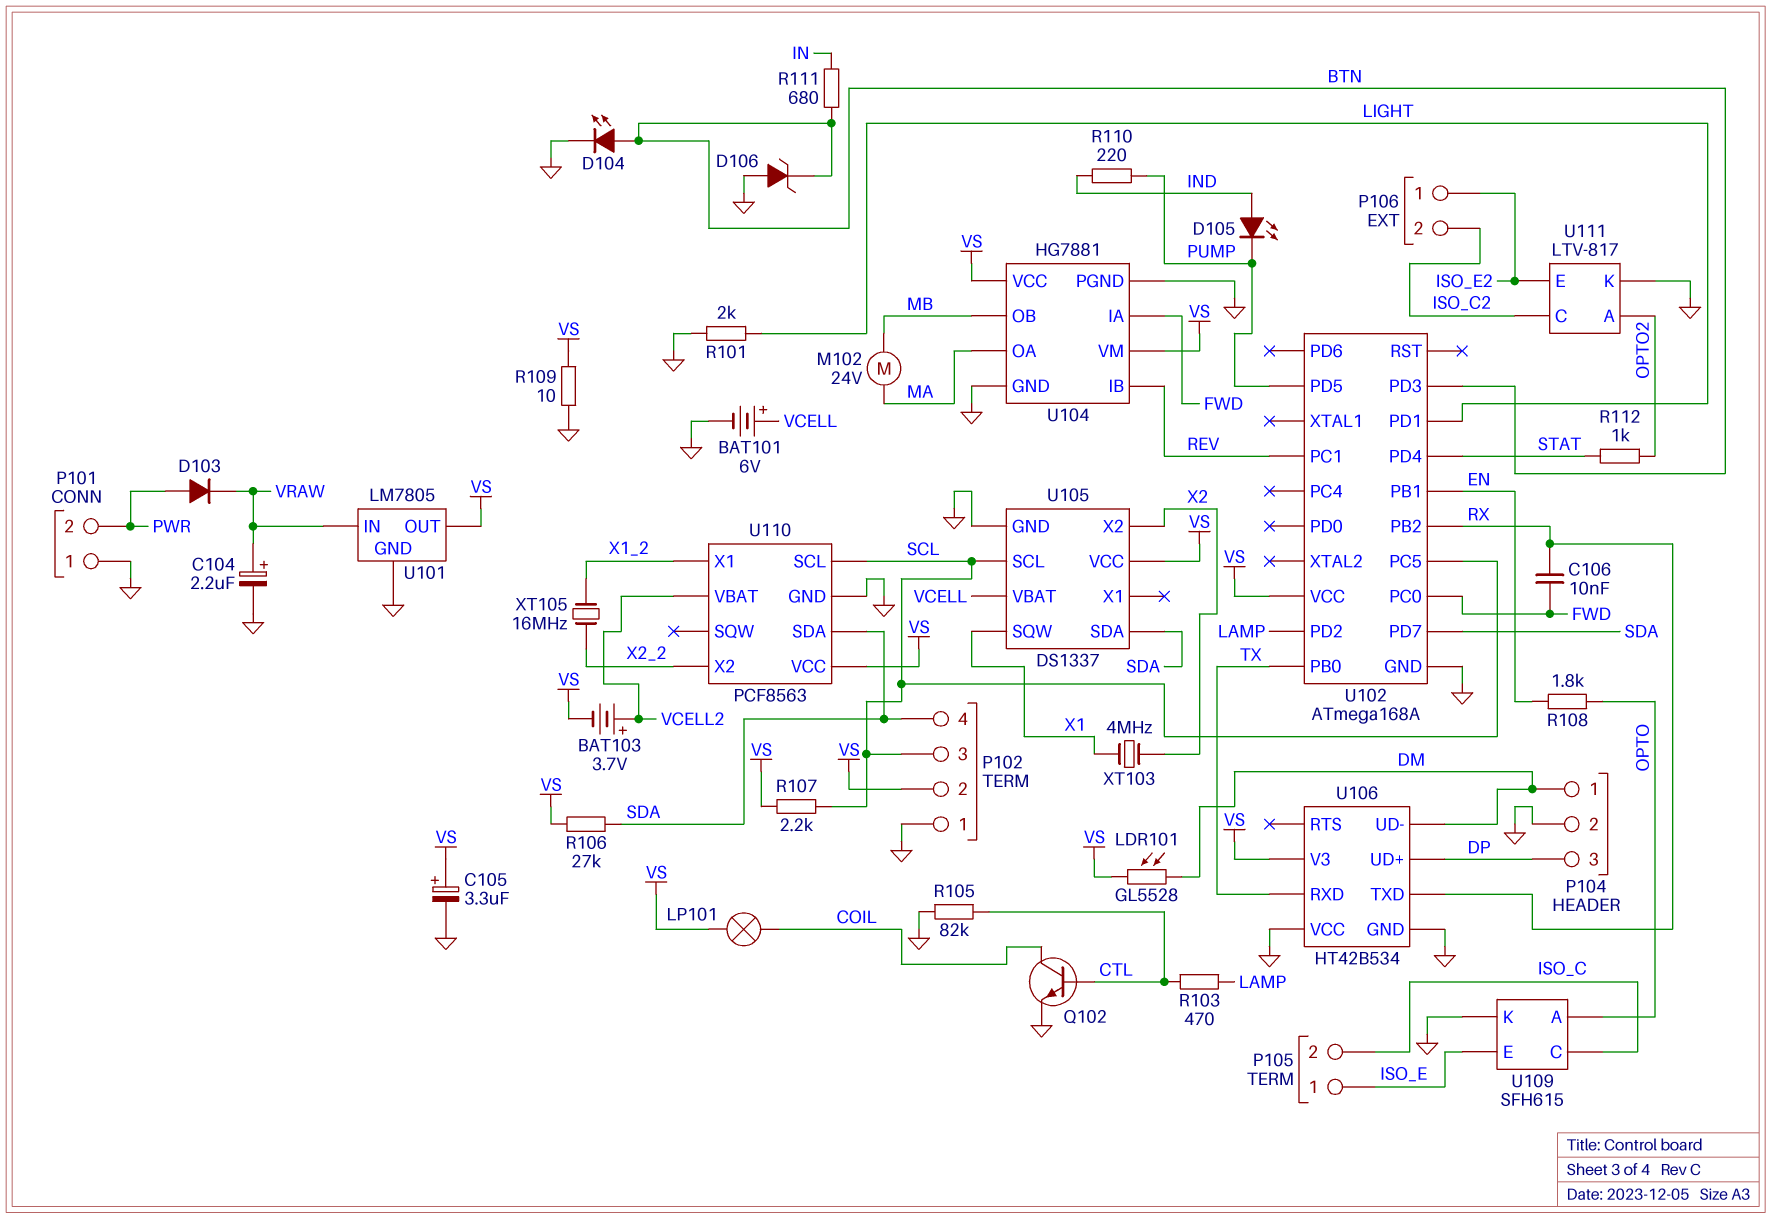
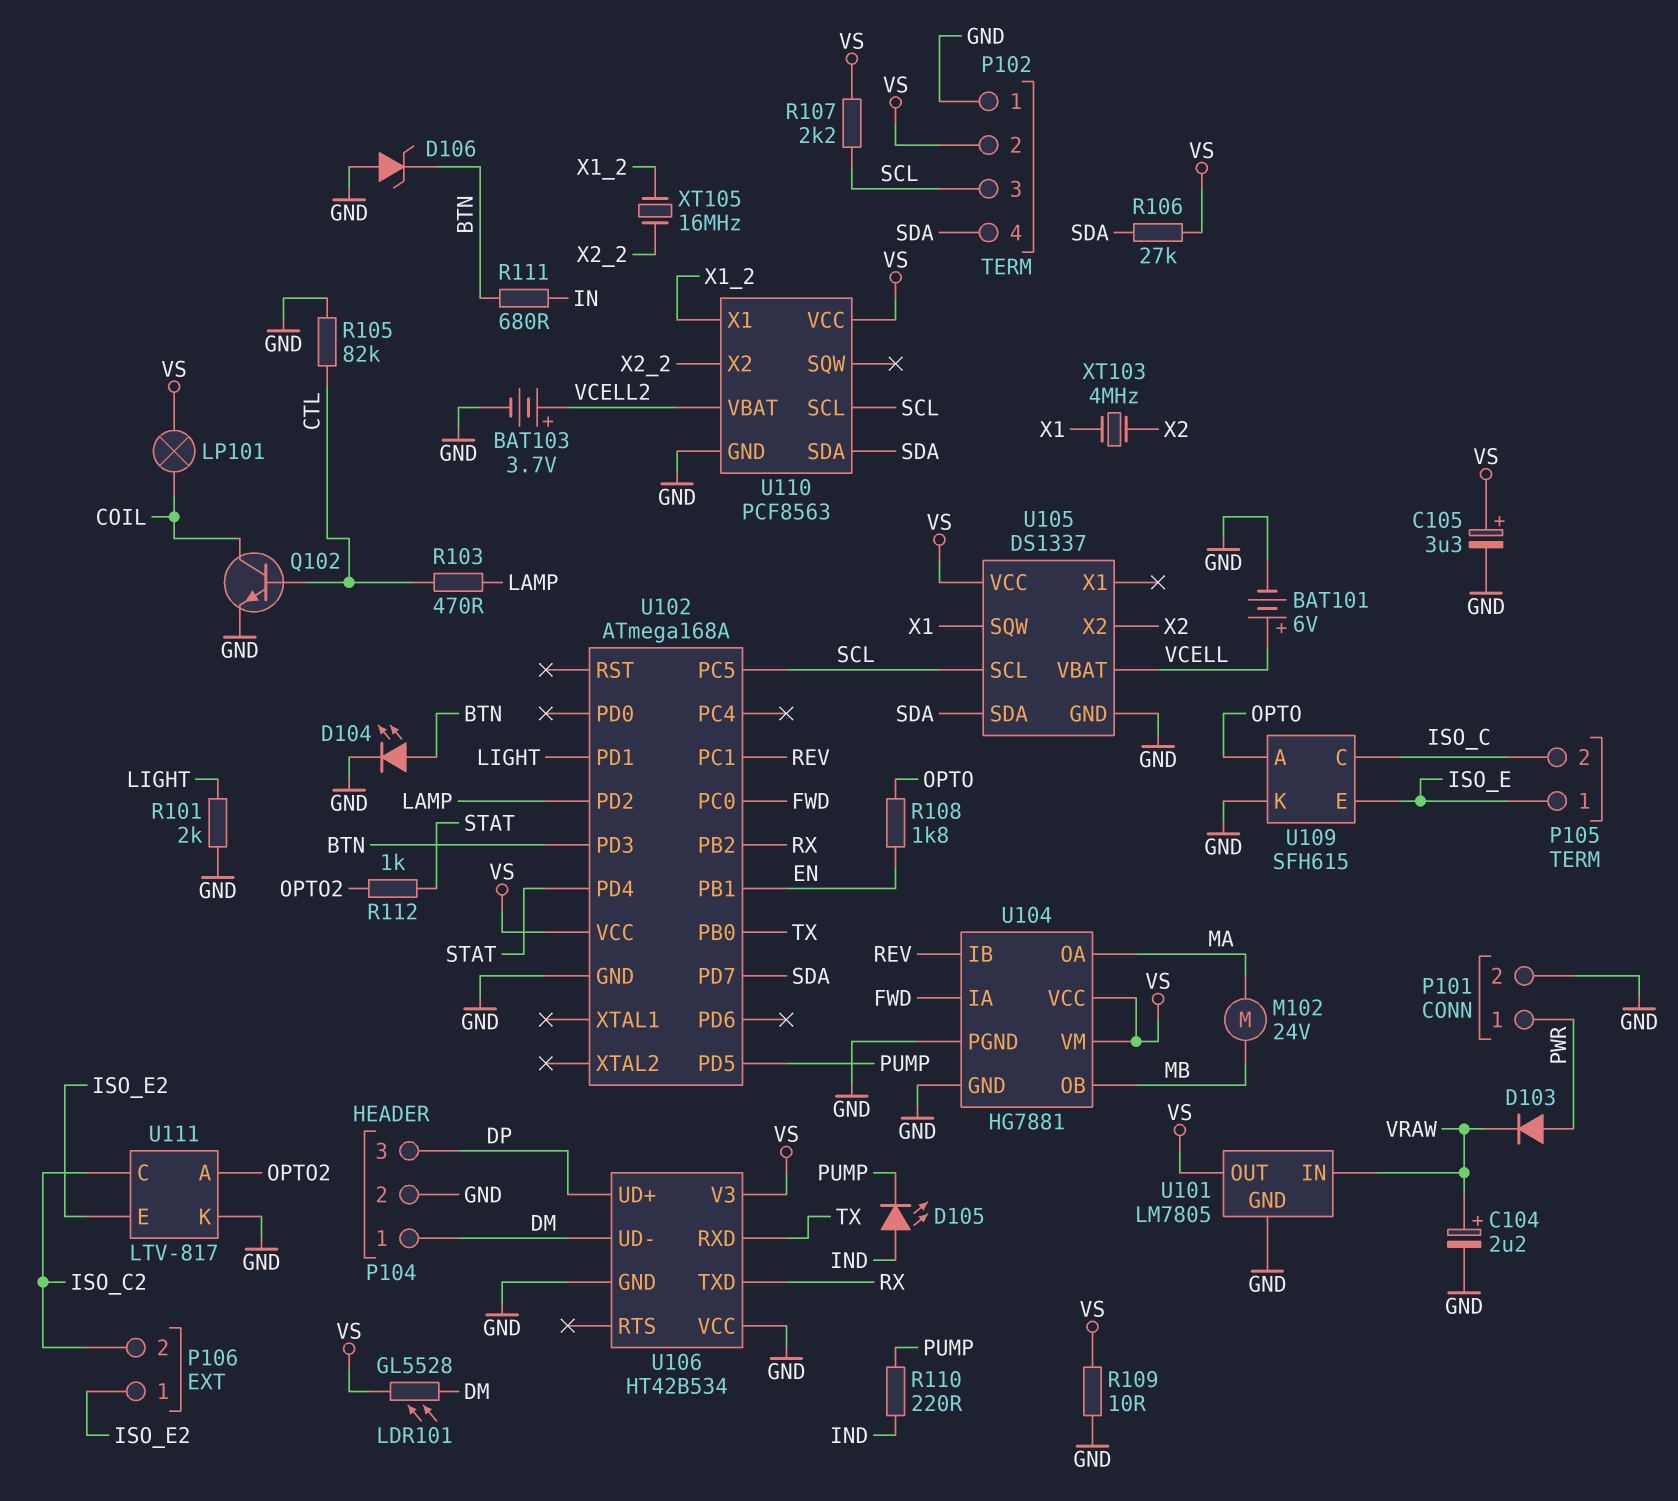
BAT103: 3.7V (plus VCELL2, minus VS) -> 3.7V (plus VCELL2, minus GND)
C106: 10nF (FWD, RX) -> none
P101 pin 1: GND -> PWR
P101 pin 2: PWR -> GND

